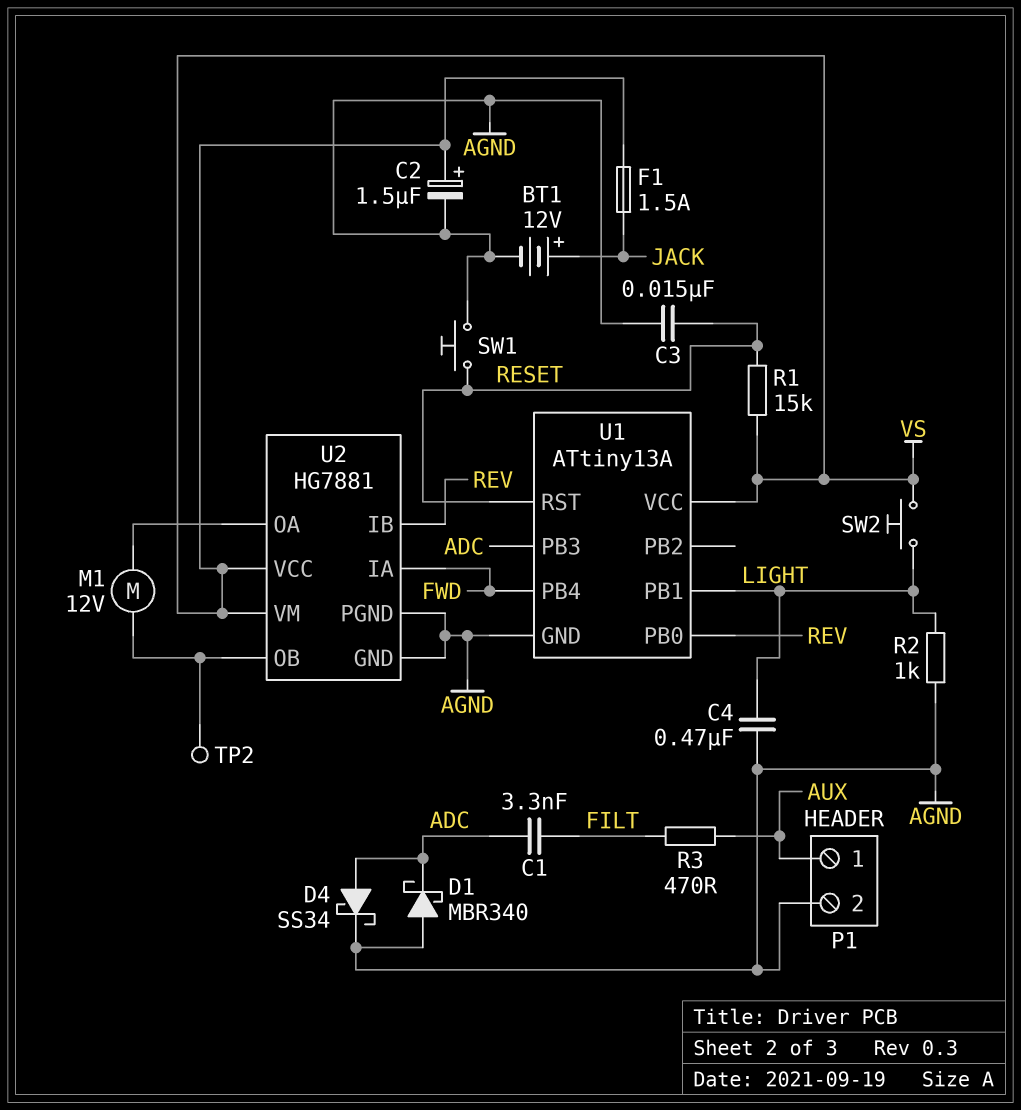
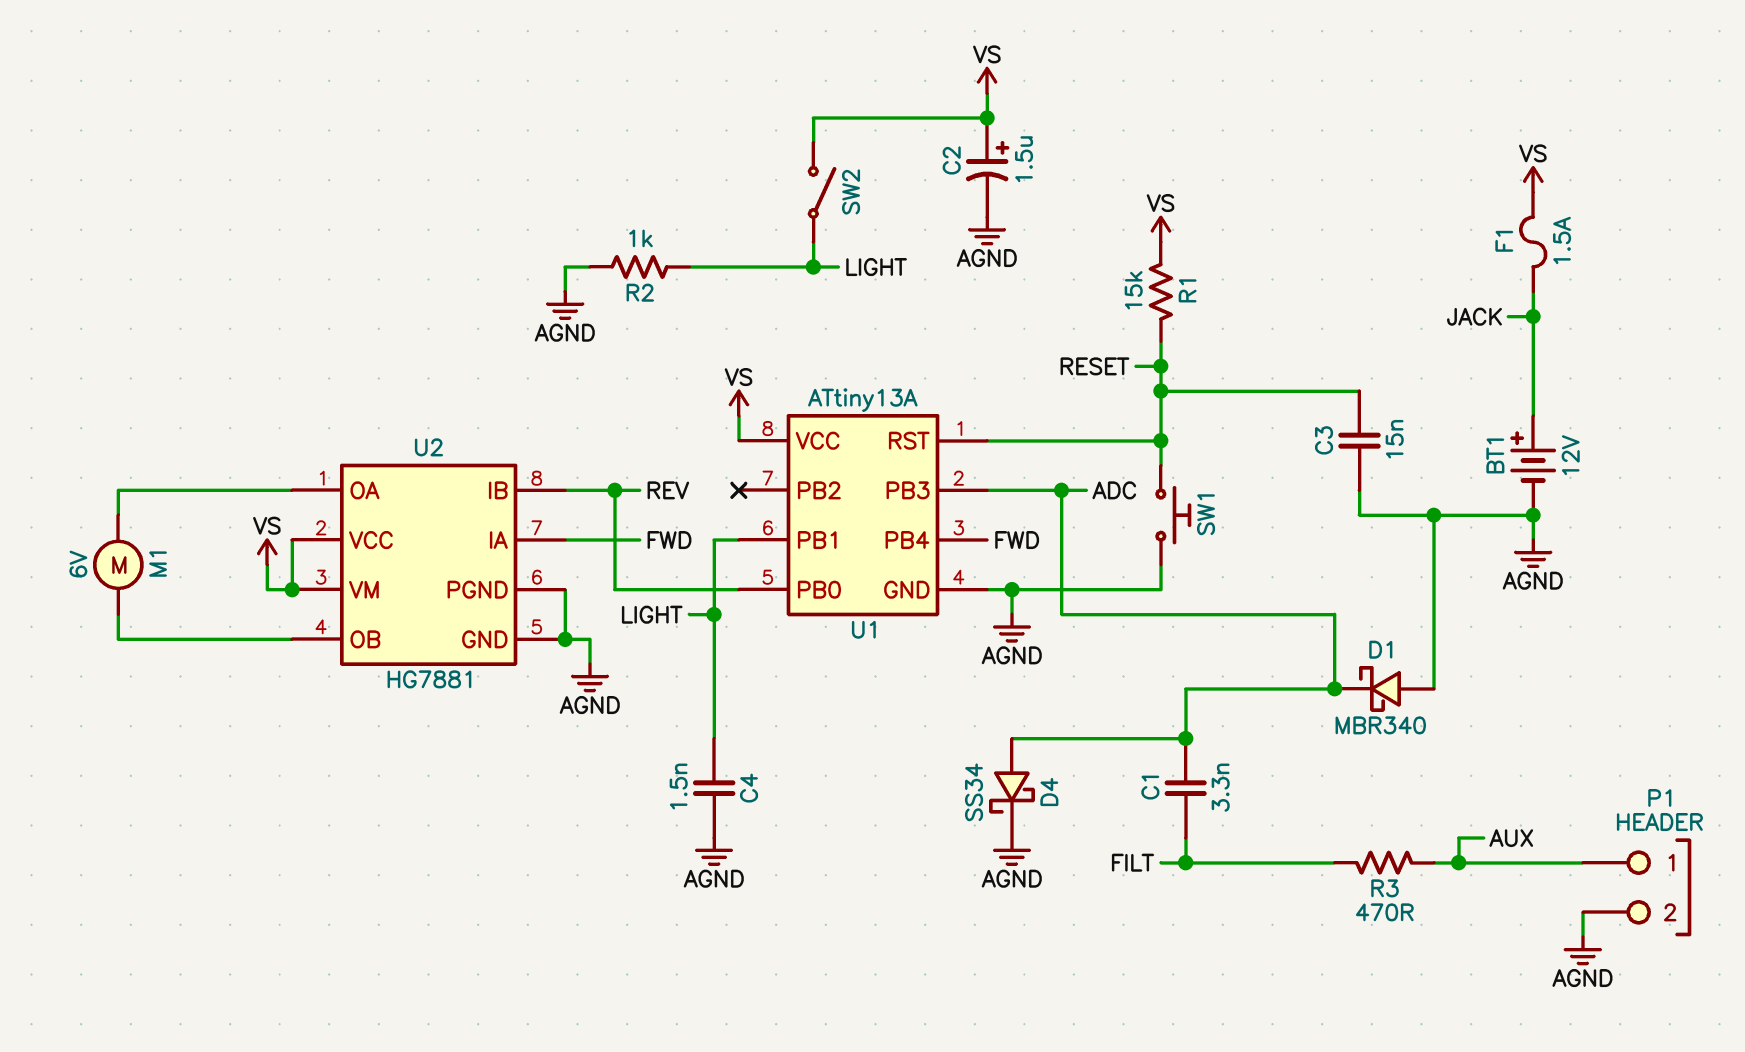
C4: 470nF (AGND, LIGHT) -> 1.5nF (AGND, LIGHT)
M1: motor 12V (U2/OA, U2/OB) -> motor 6V (U2/OA, U2/OB)
SW2: button (LIGHT, VS) -> switch (LIGHT, VS)
TP2: test point (U2/OB) -> none

